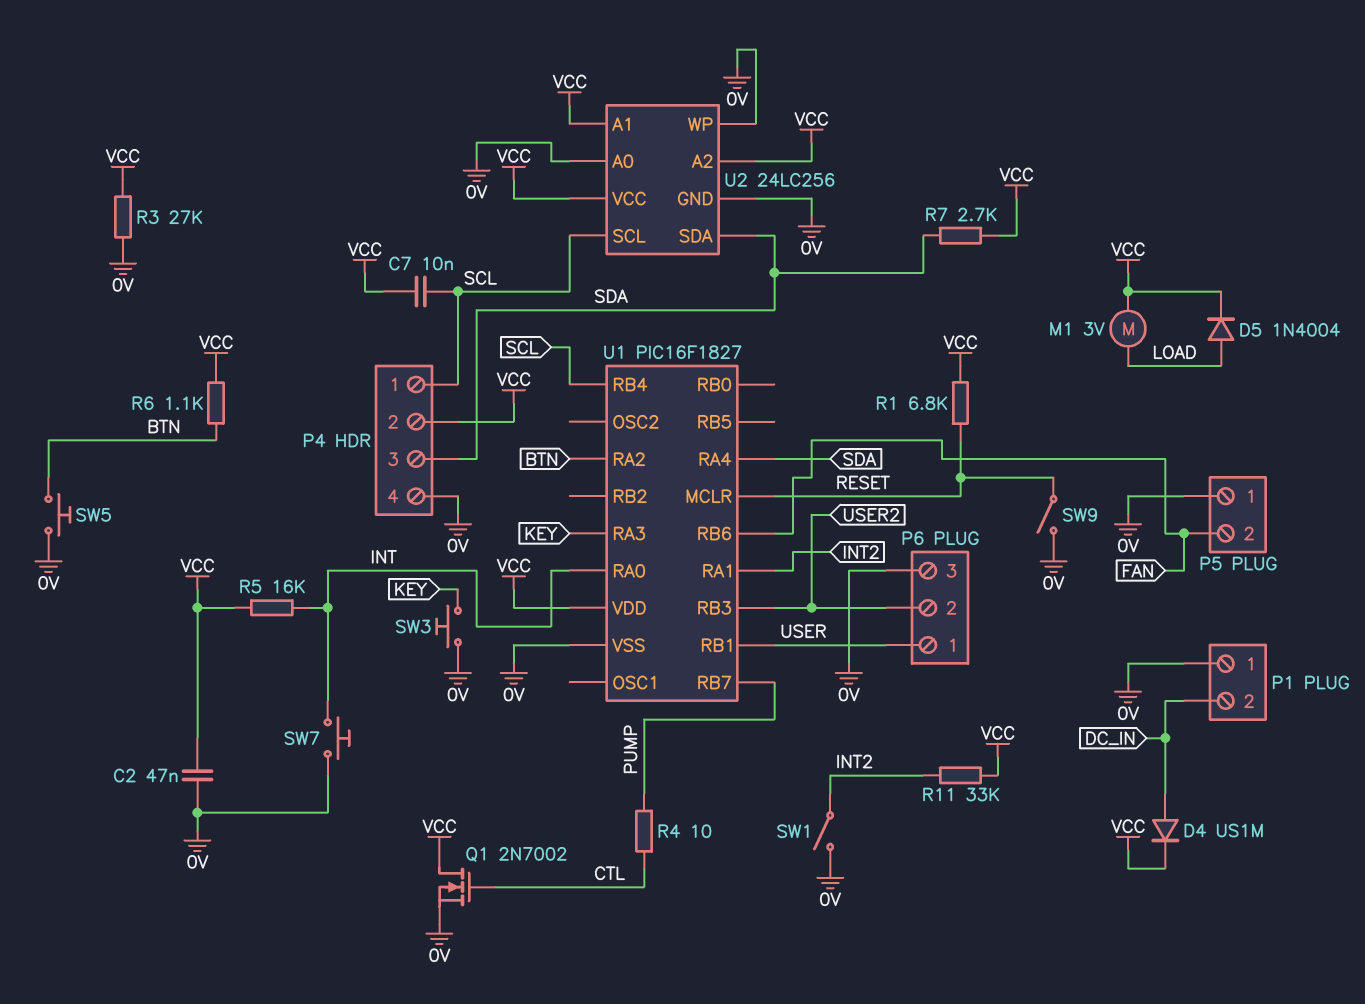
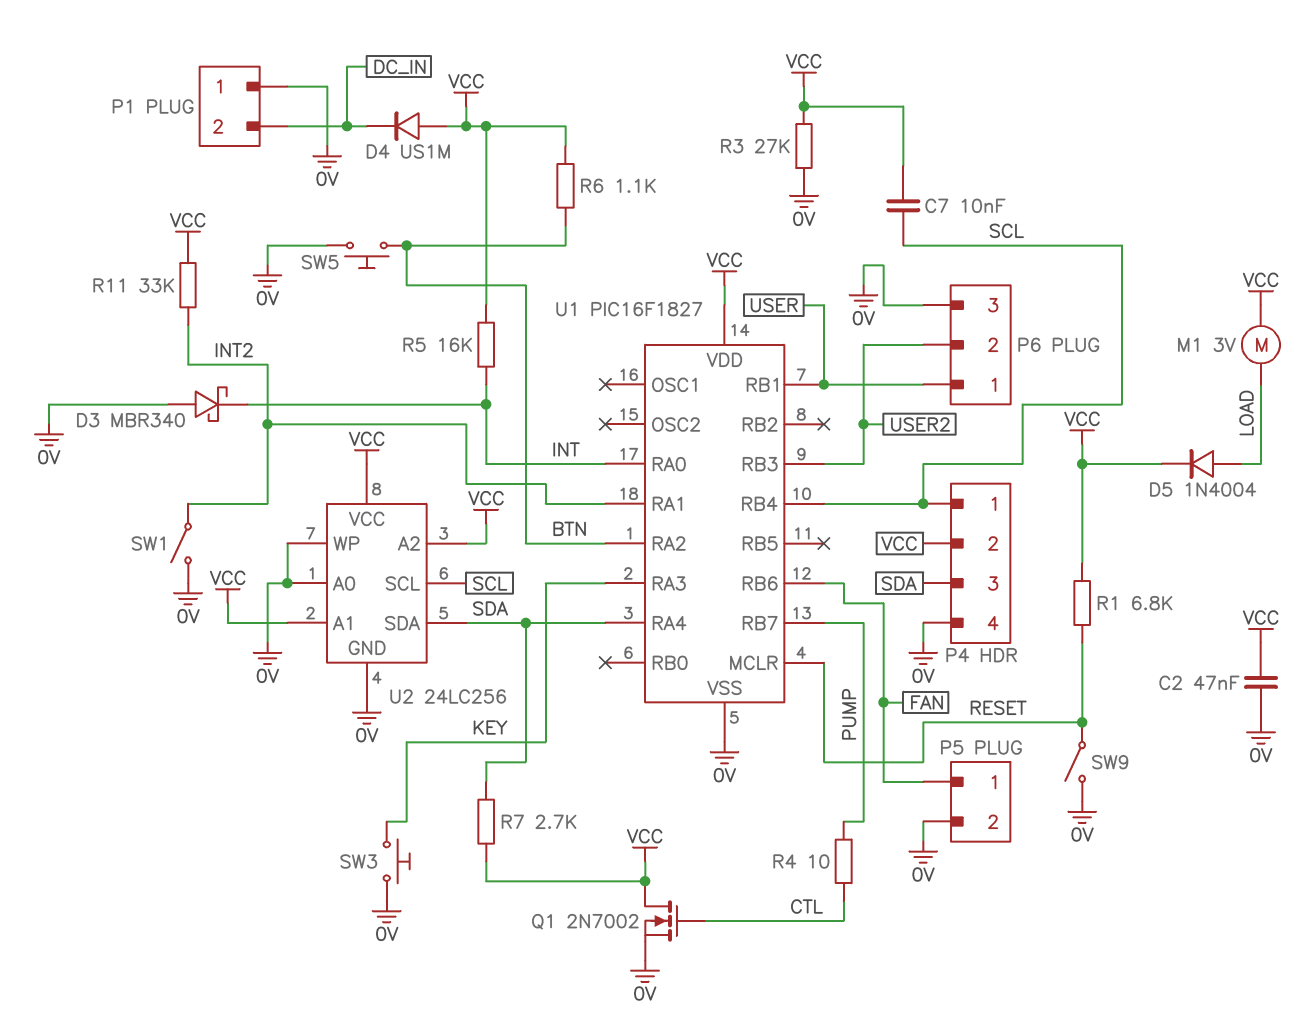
D3: none -> schottky MBR340 (A 0V, K INT)
D4: diode US1M (A DC_IN, K VCC) -> diode US1M (A VCC, K DC_IN)
P5 pin 1: 0V -> FAN
P5 pin 2: FAN -> 0V
SW7: button (0V, INT) -> none

